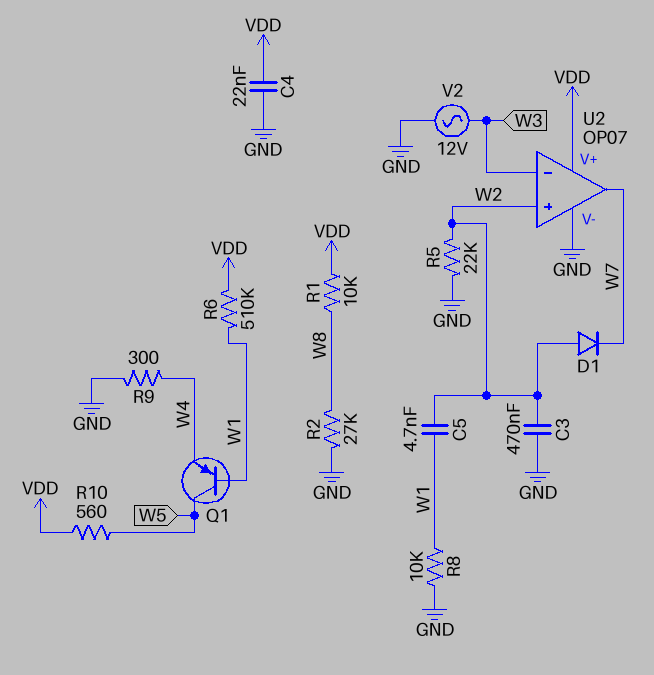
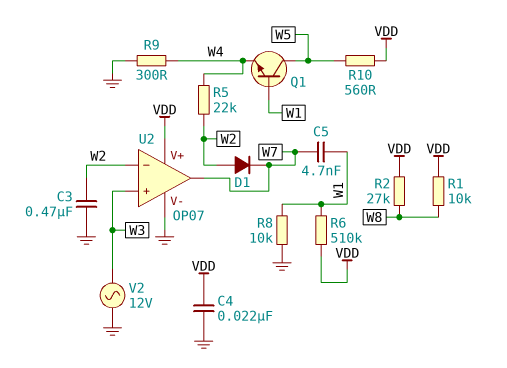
C5: 4.7nF (W1, W2) -> 4.7nF (W1, W7)
Q1: PNP (B W1, C W5, E W4) -> NPN (B W1, C W5, E W4)
R2: 27k (GND, W8) -> 27k (VDD, W8)
R5: 22k (GND, W2) -> 22k (W2, W4)
U2 pin in+: W2 -> W3
U2 pin in-: W3 -> W2

